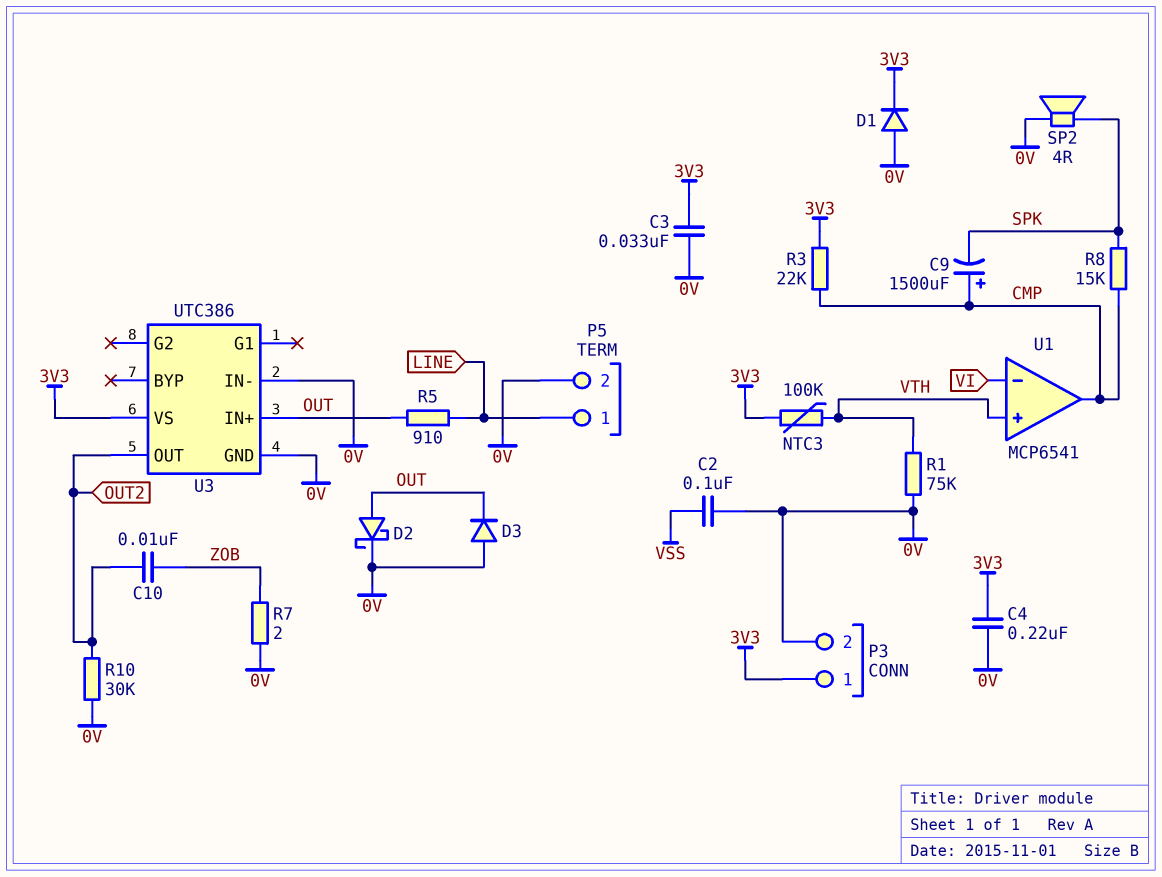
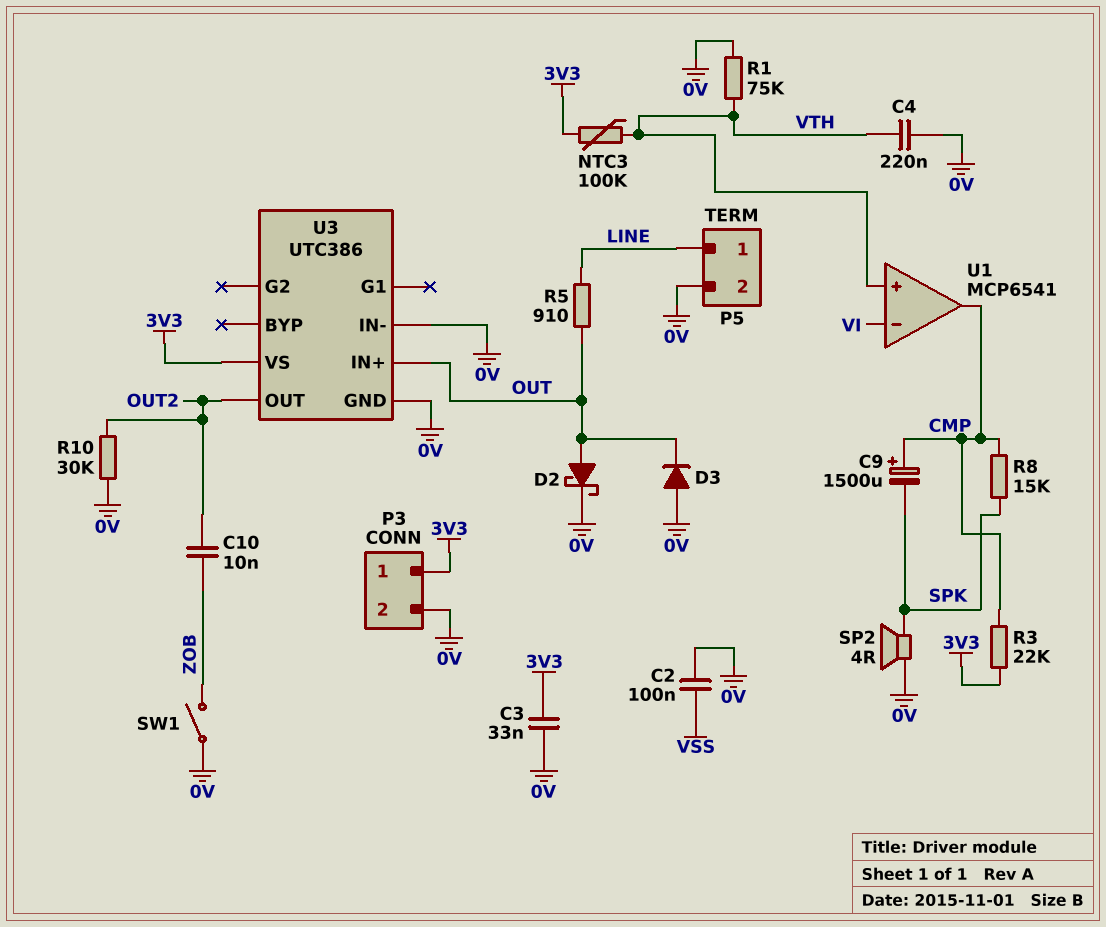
C4: 220nF (0V, 3V3) -> 220nF (0V, VTH)
D1: diode (A 0V, K 3V3) -> none
R7: 2 (0V, ZOB) -> none
SW1: none -> switch (0V, ZOB)

